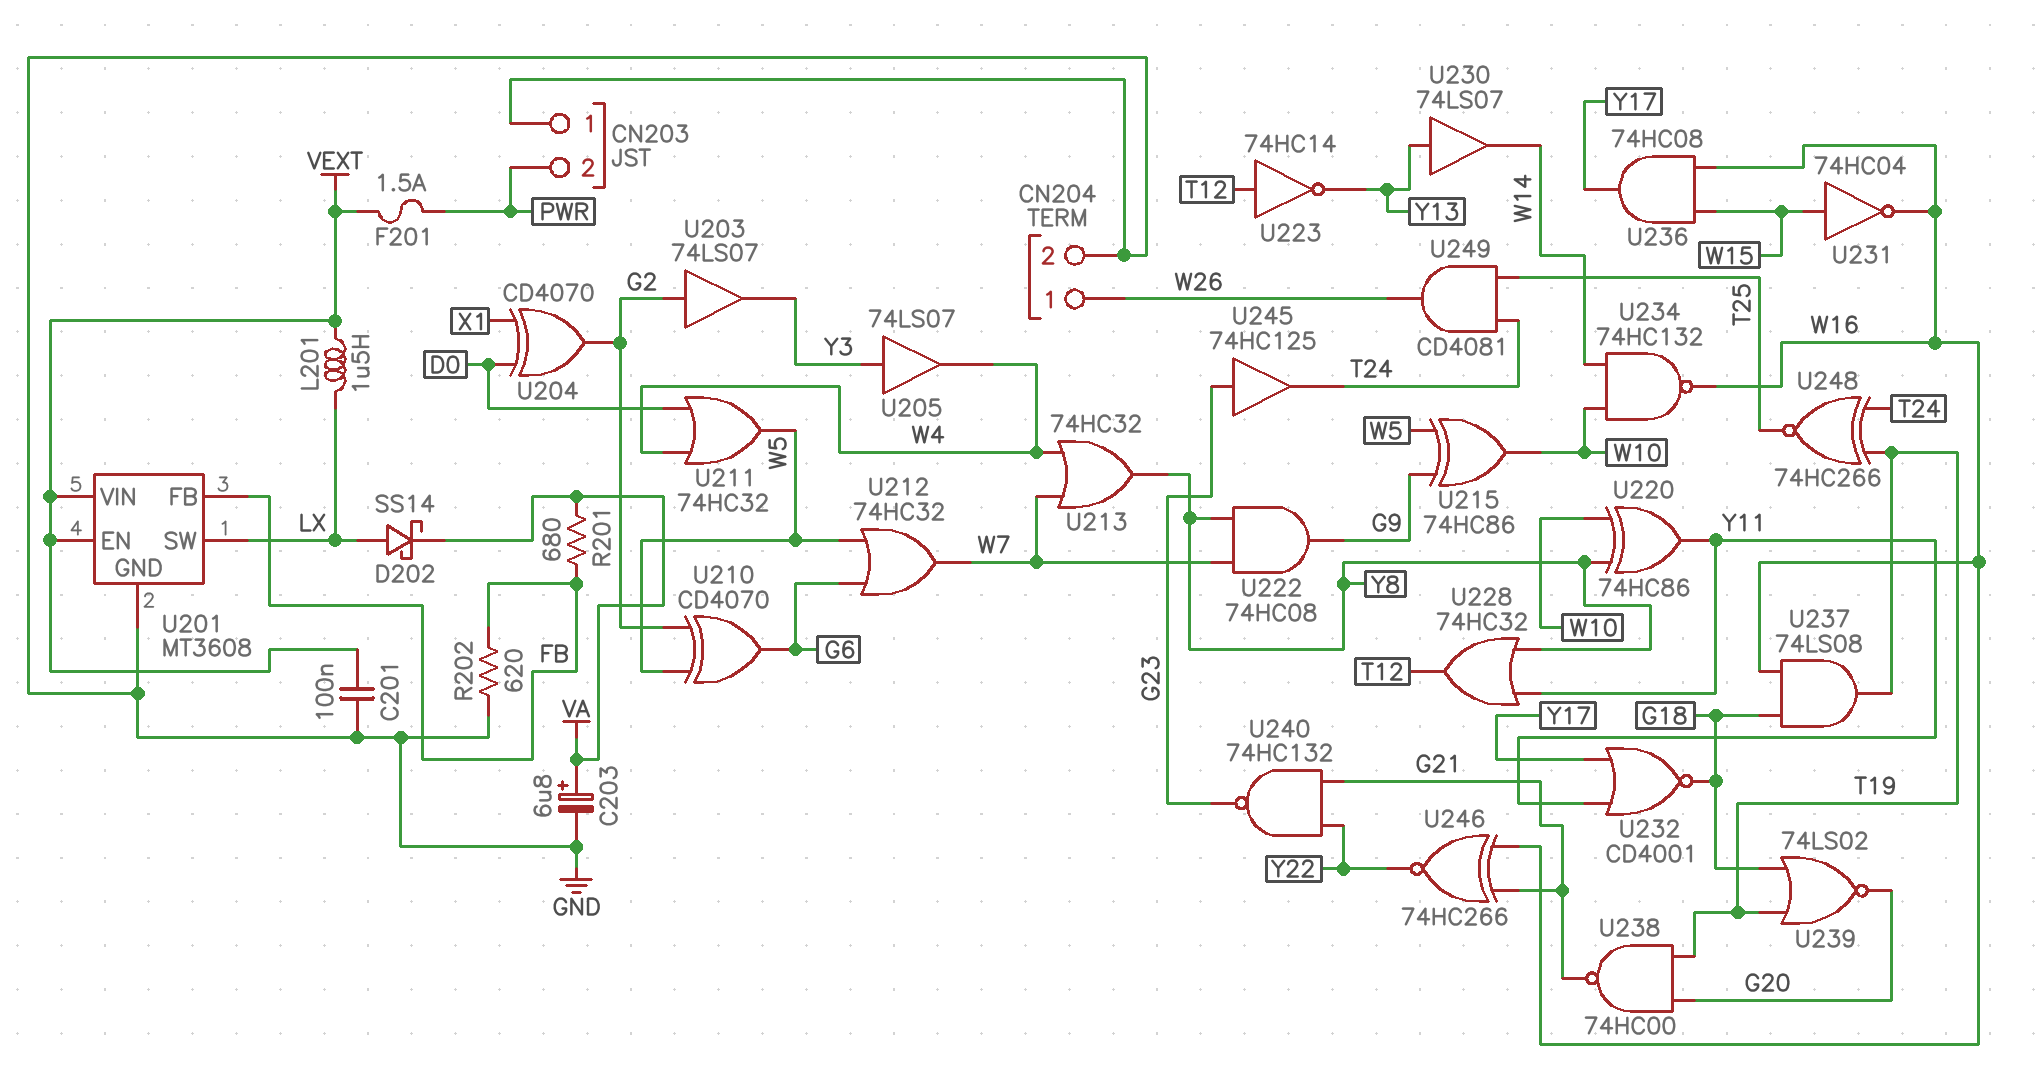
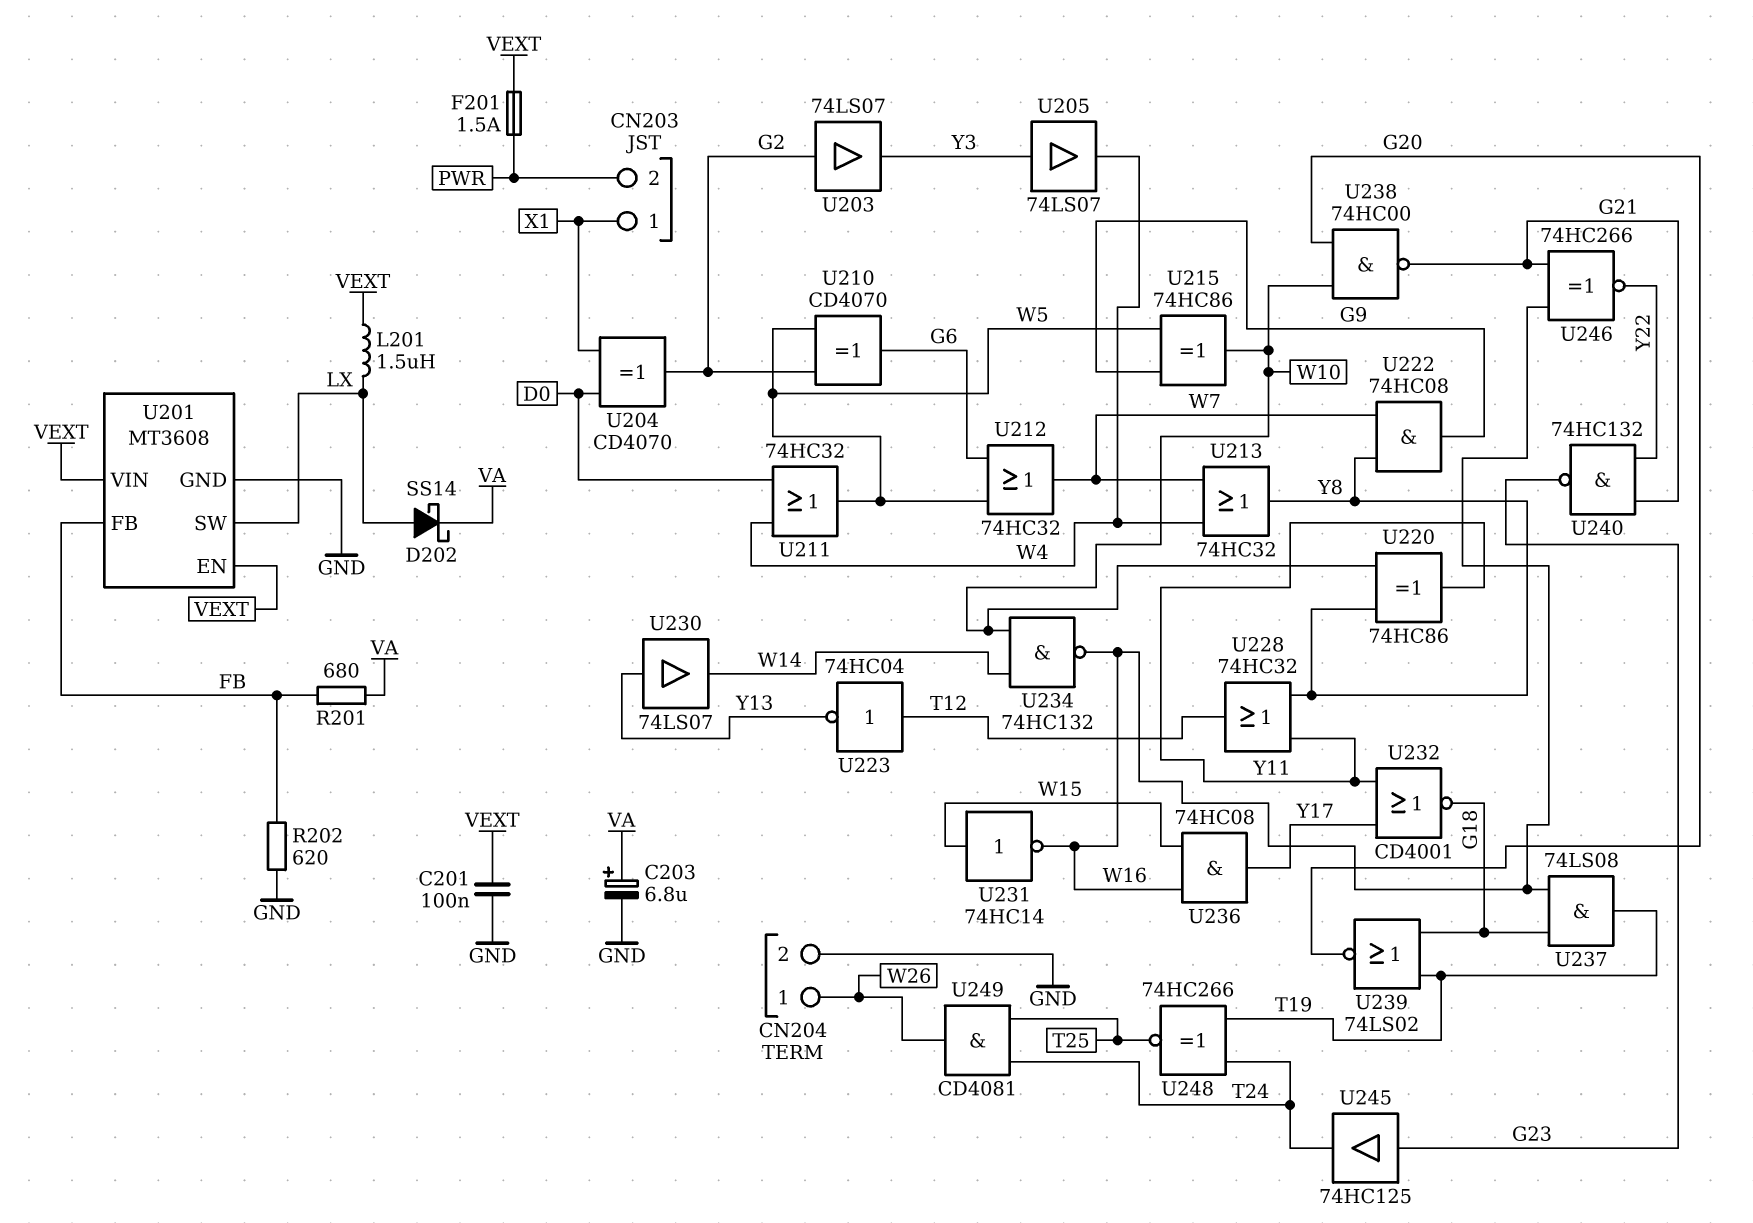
CN203 pin 1: GND -> X1
U223: NOT 74HC14 (in T12, out Y13) -> NOT 74HC04 (in T12, out Y13)
U231: NOT 74HC04 (in W15, out W16) -> NOT 74HC14 (in W15, out W16)
U238: NAND 74HC00 (in G20, in T19, out G21) -> NAND 74HC00 (in G20, in W10, out G21)

